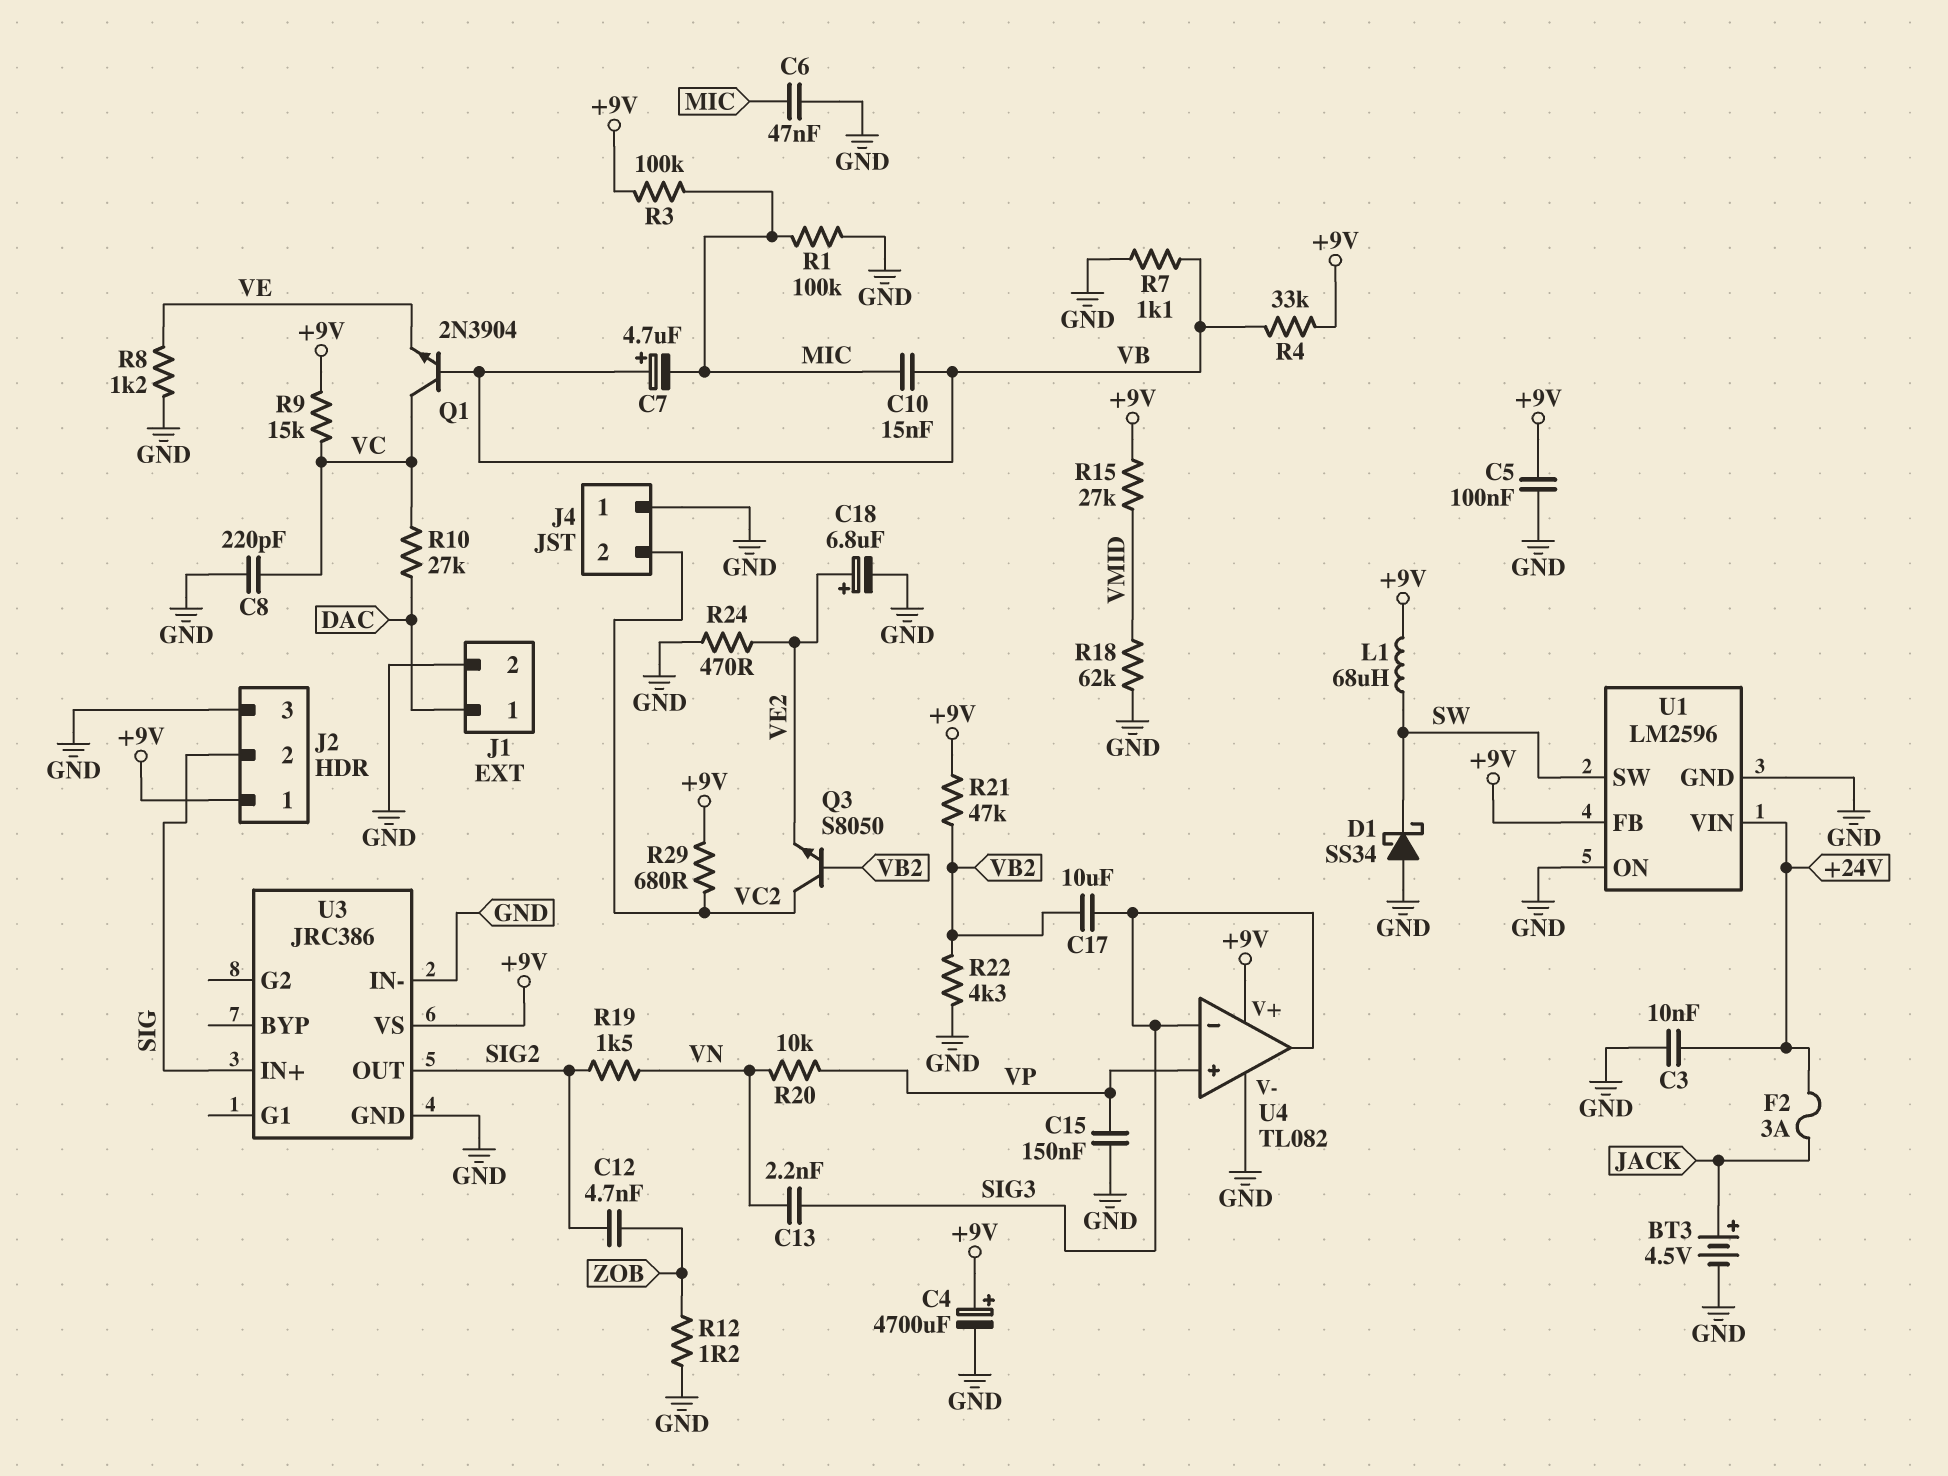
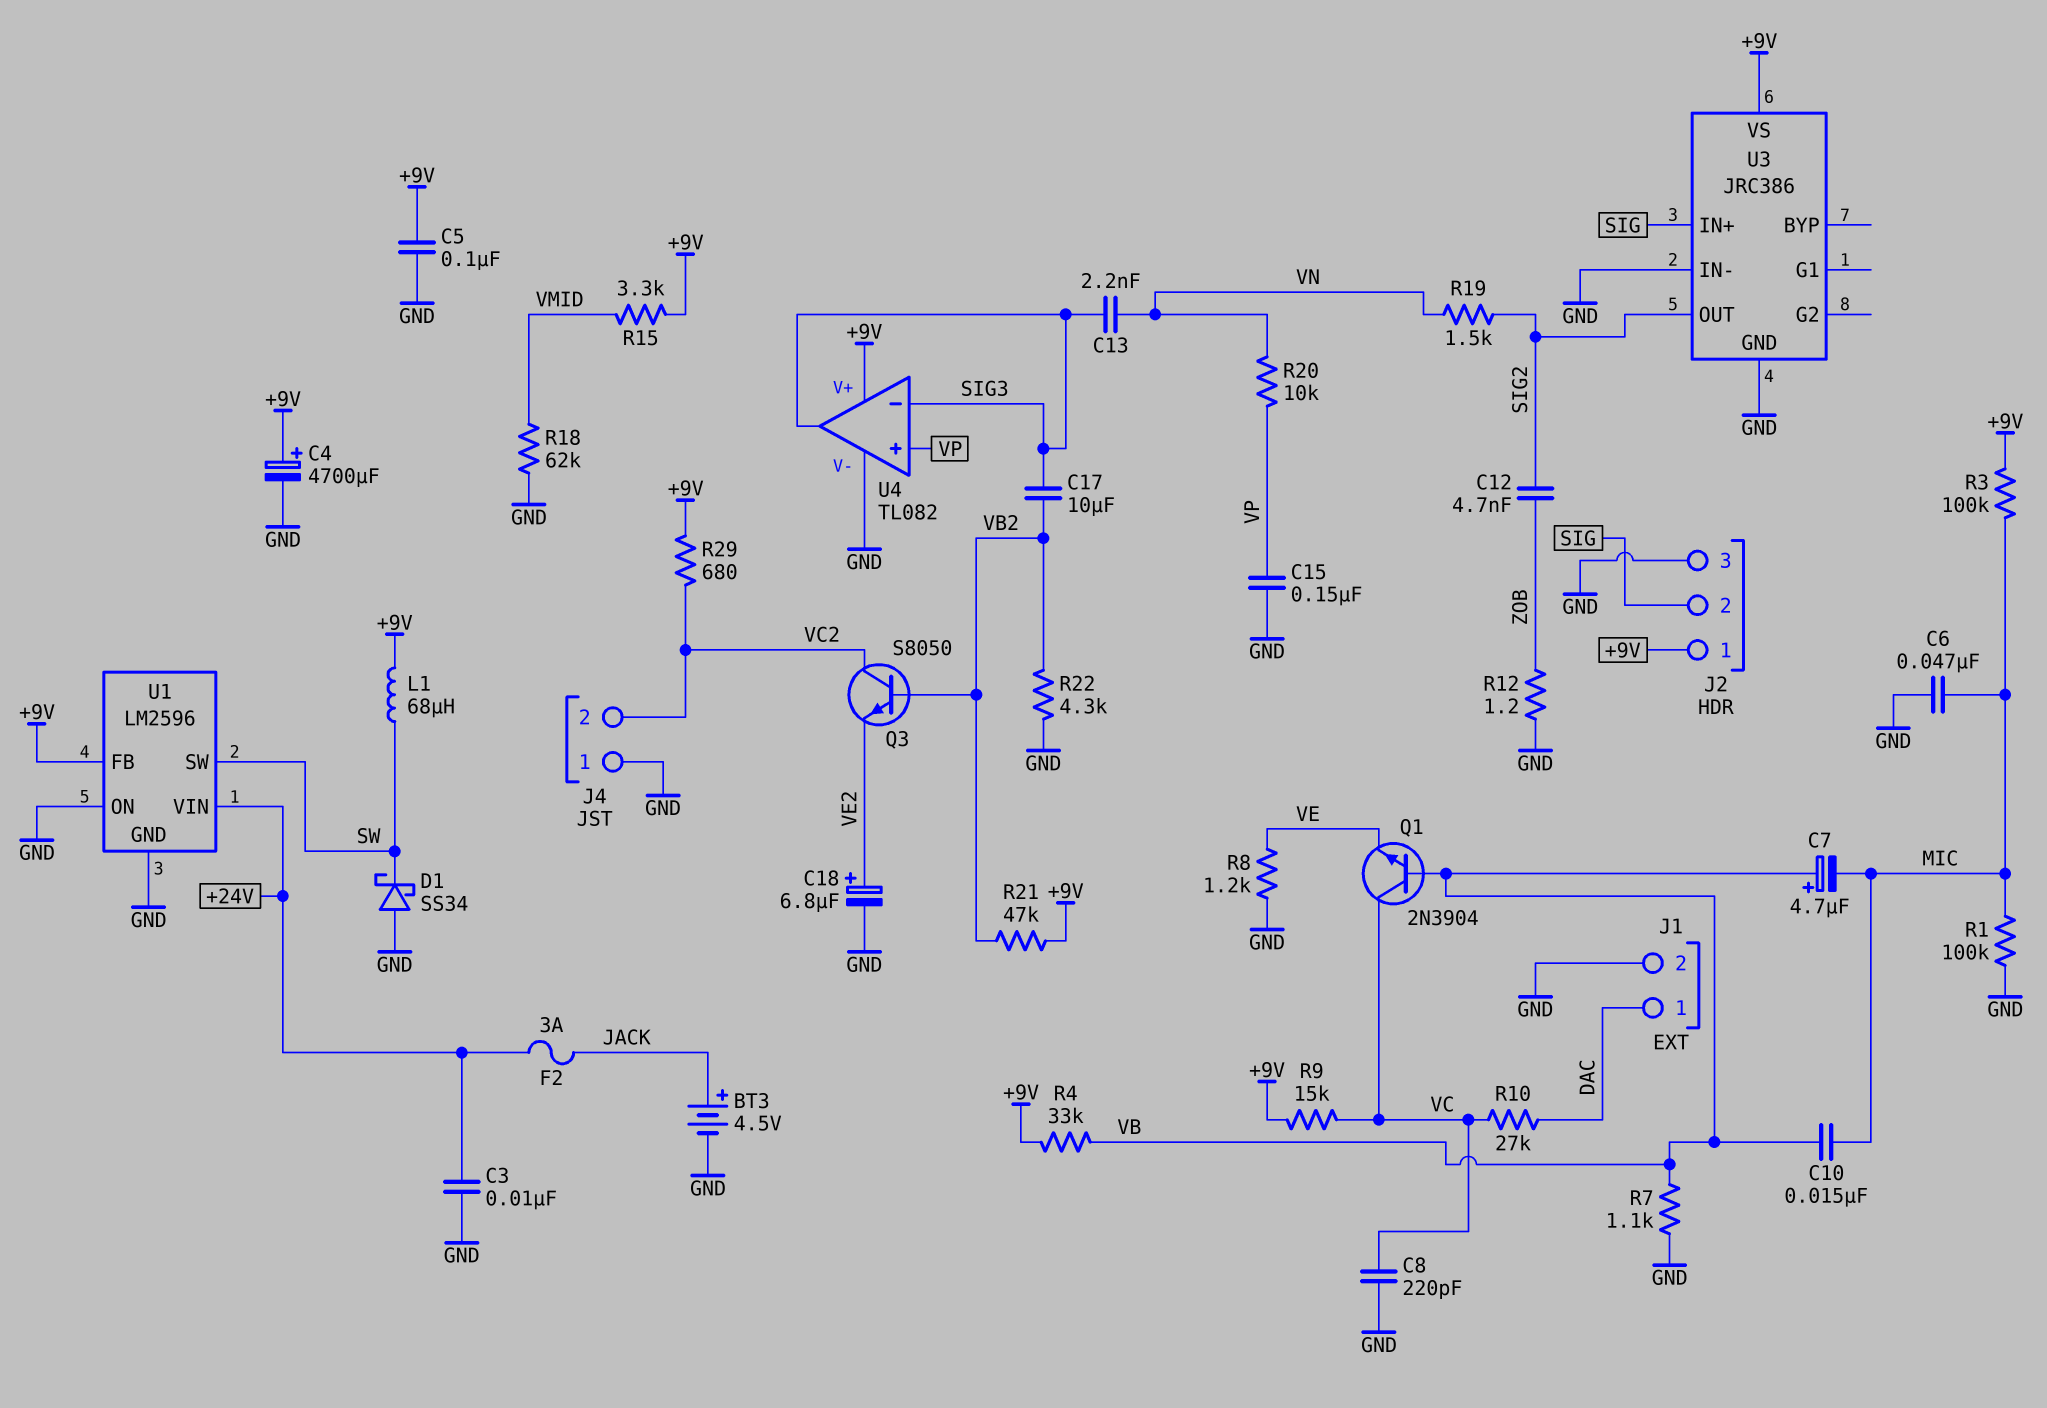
R15: 27k (+9V, VMID) -> 3.3k (+9V, VMID)
R24: 470 (GND, VE2) -> none

